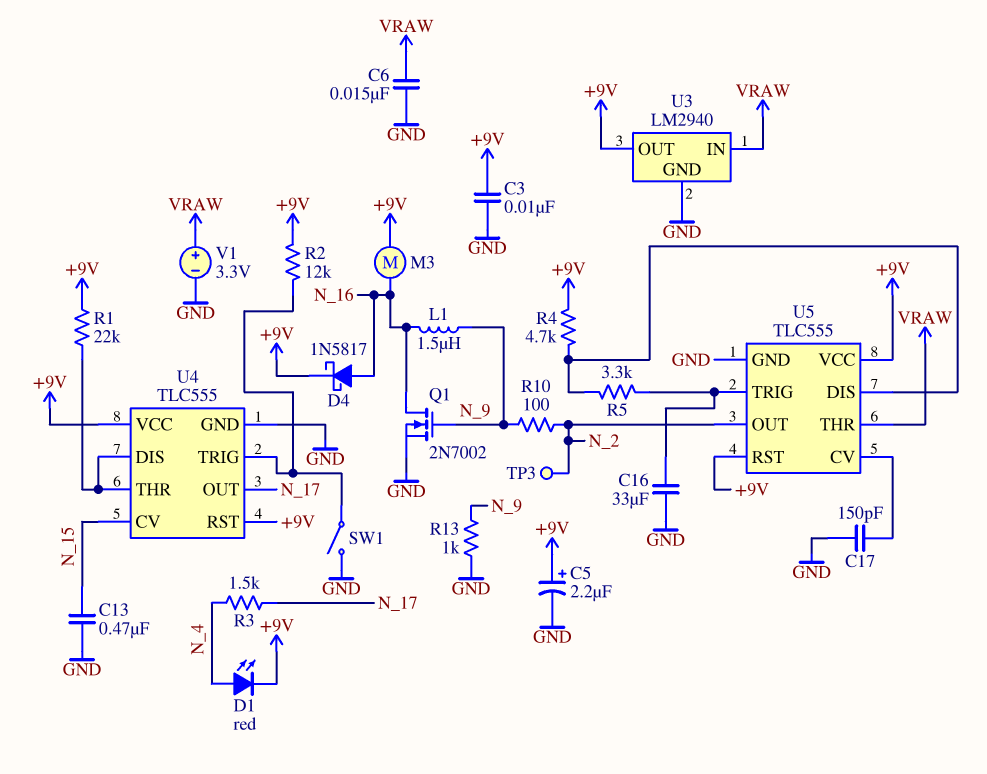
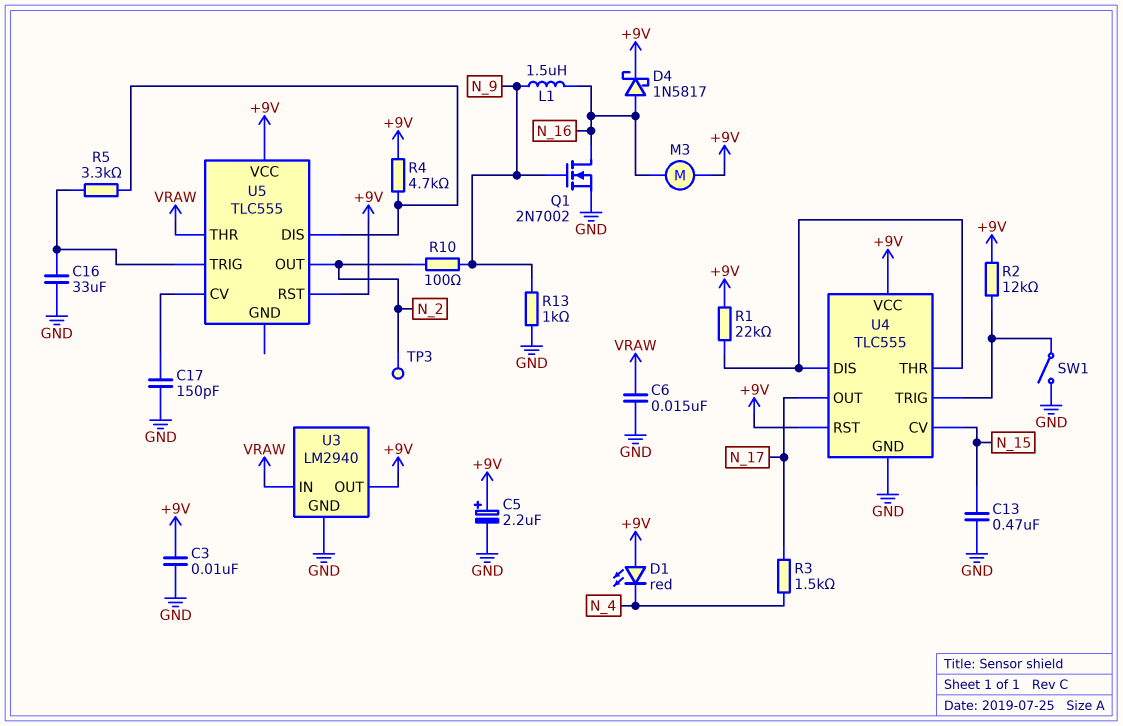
D1: LED red (A N_4, K +9V) -> LED red (A +9V, K N_4)
U5 pin GND: GND -> none
V1: 3.3V (plus VRAW, minus GND) -> none

